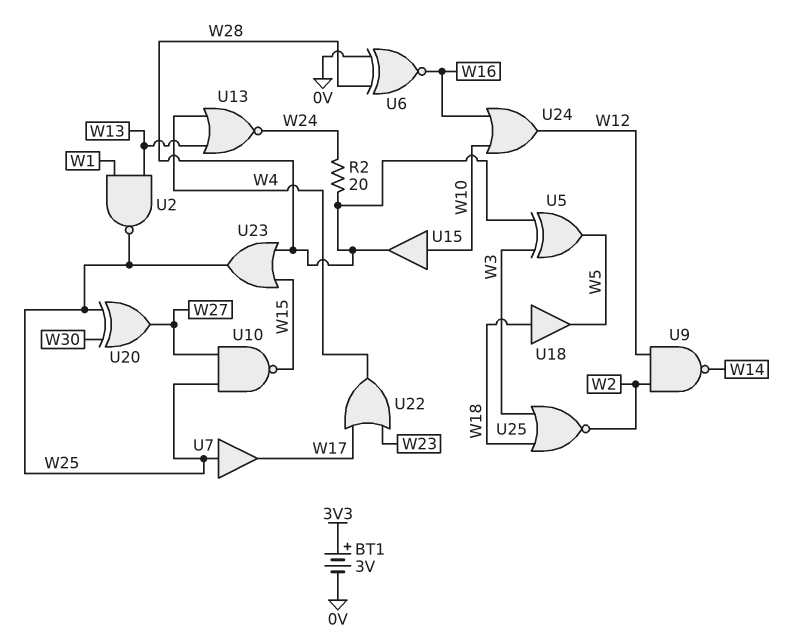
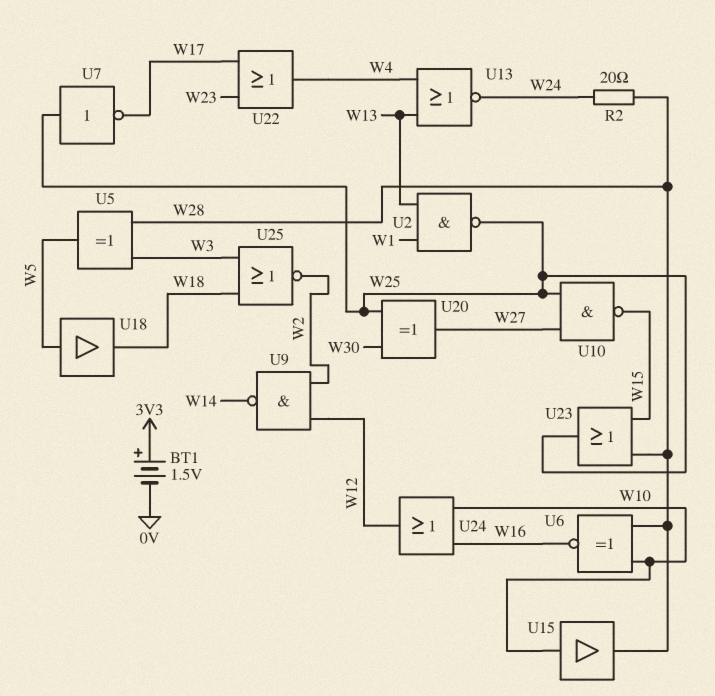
BT1: 3V (plus 3V3, minus 0V) -> 1.5V (plus 3V3, minus 0V)
U6: XNOR (in 0V, in W28, out W16) -> XNOR (in W10, in W28, out W16)
U7: buffer (in W25, out W17) -> NOT (in W25, out W17)
U18: buffer (in W18, out W5) -> buffer (in W5, out W18)

